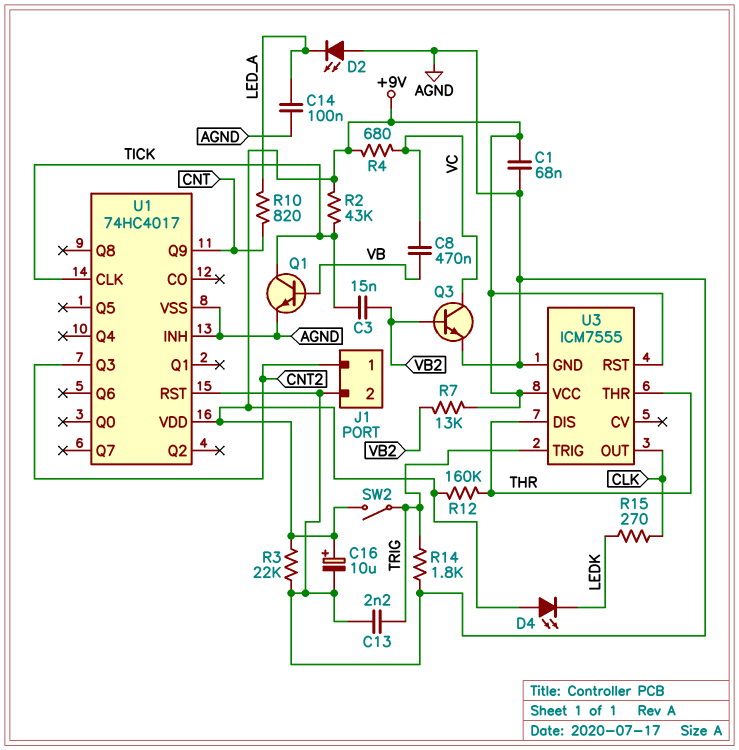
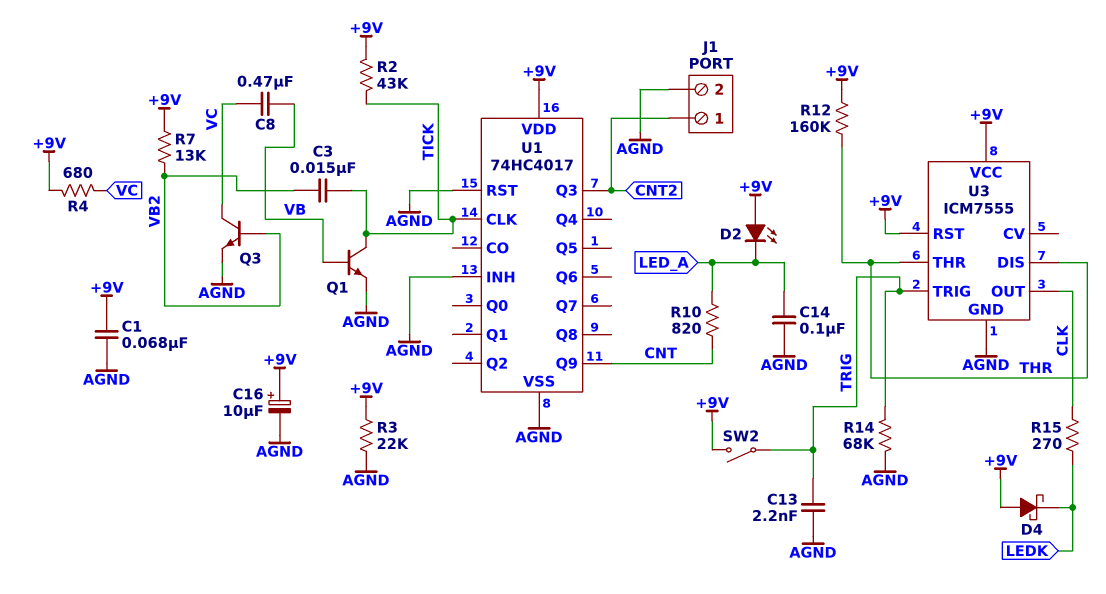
D2: LED (A AGND, K LED_A) -> LED (A +9V, K LED_A)
D4: LED (A +9V, K LEDK) -> schottky (A +9V, K LEDK)
R14: 1.8k (AGND, TRIG) -> 68k (AGND, TRIG)

